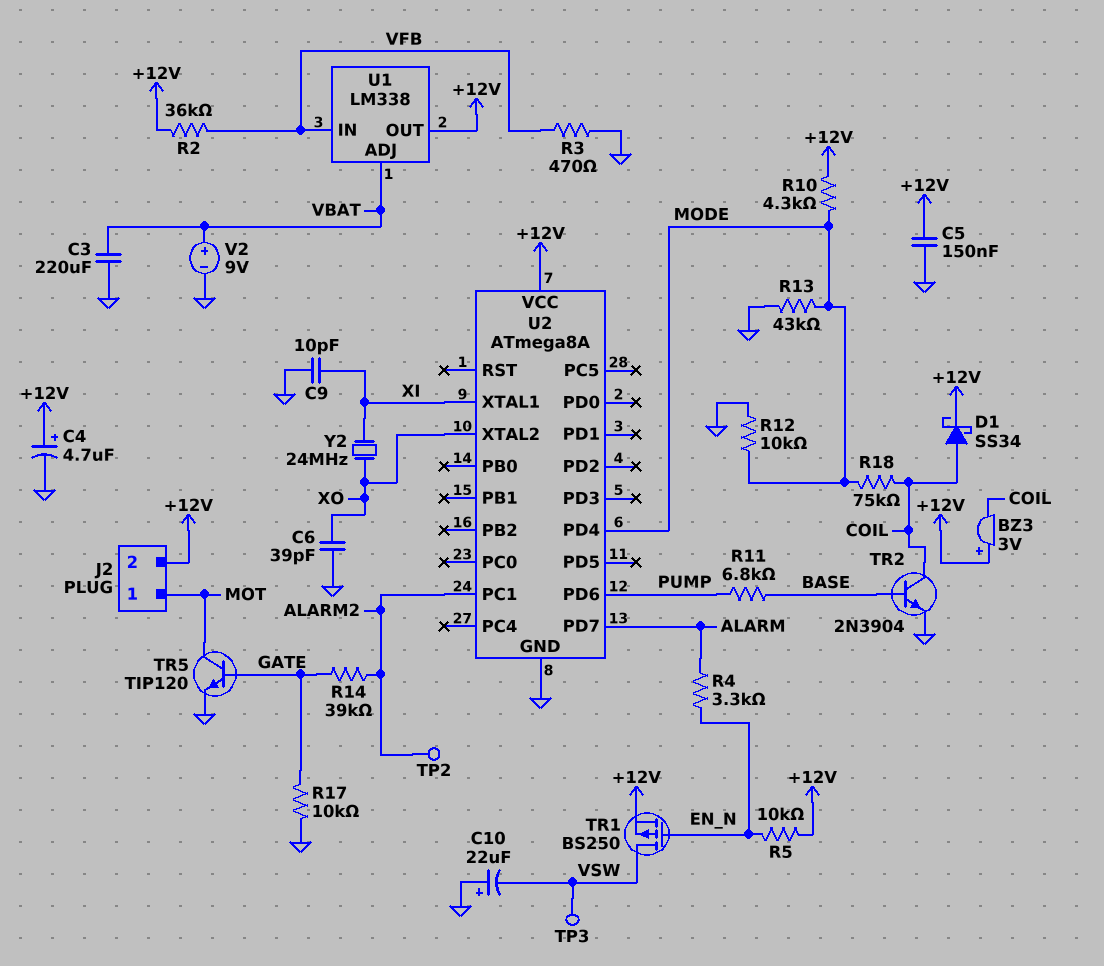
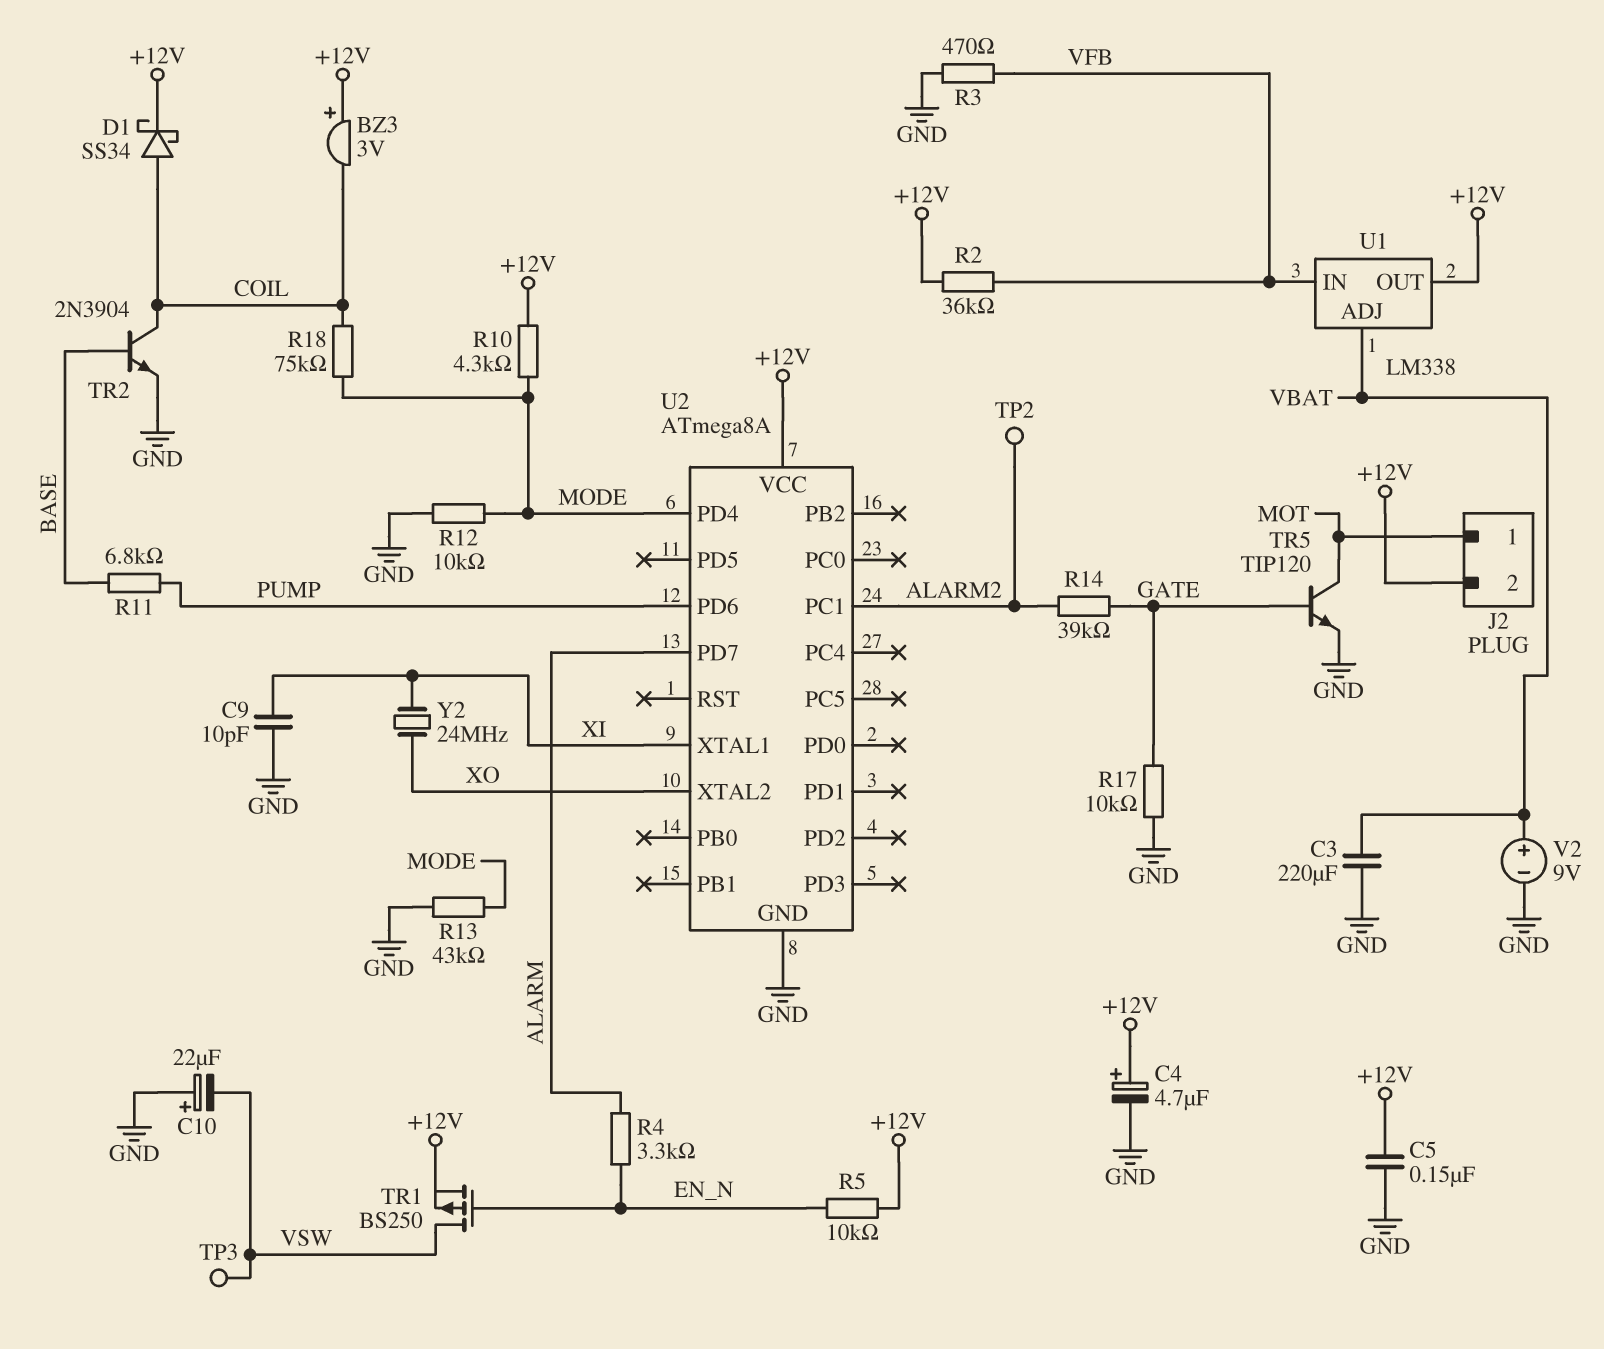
C6: 39pF (GND, XO) -> none

